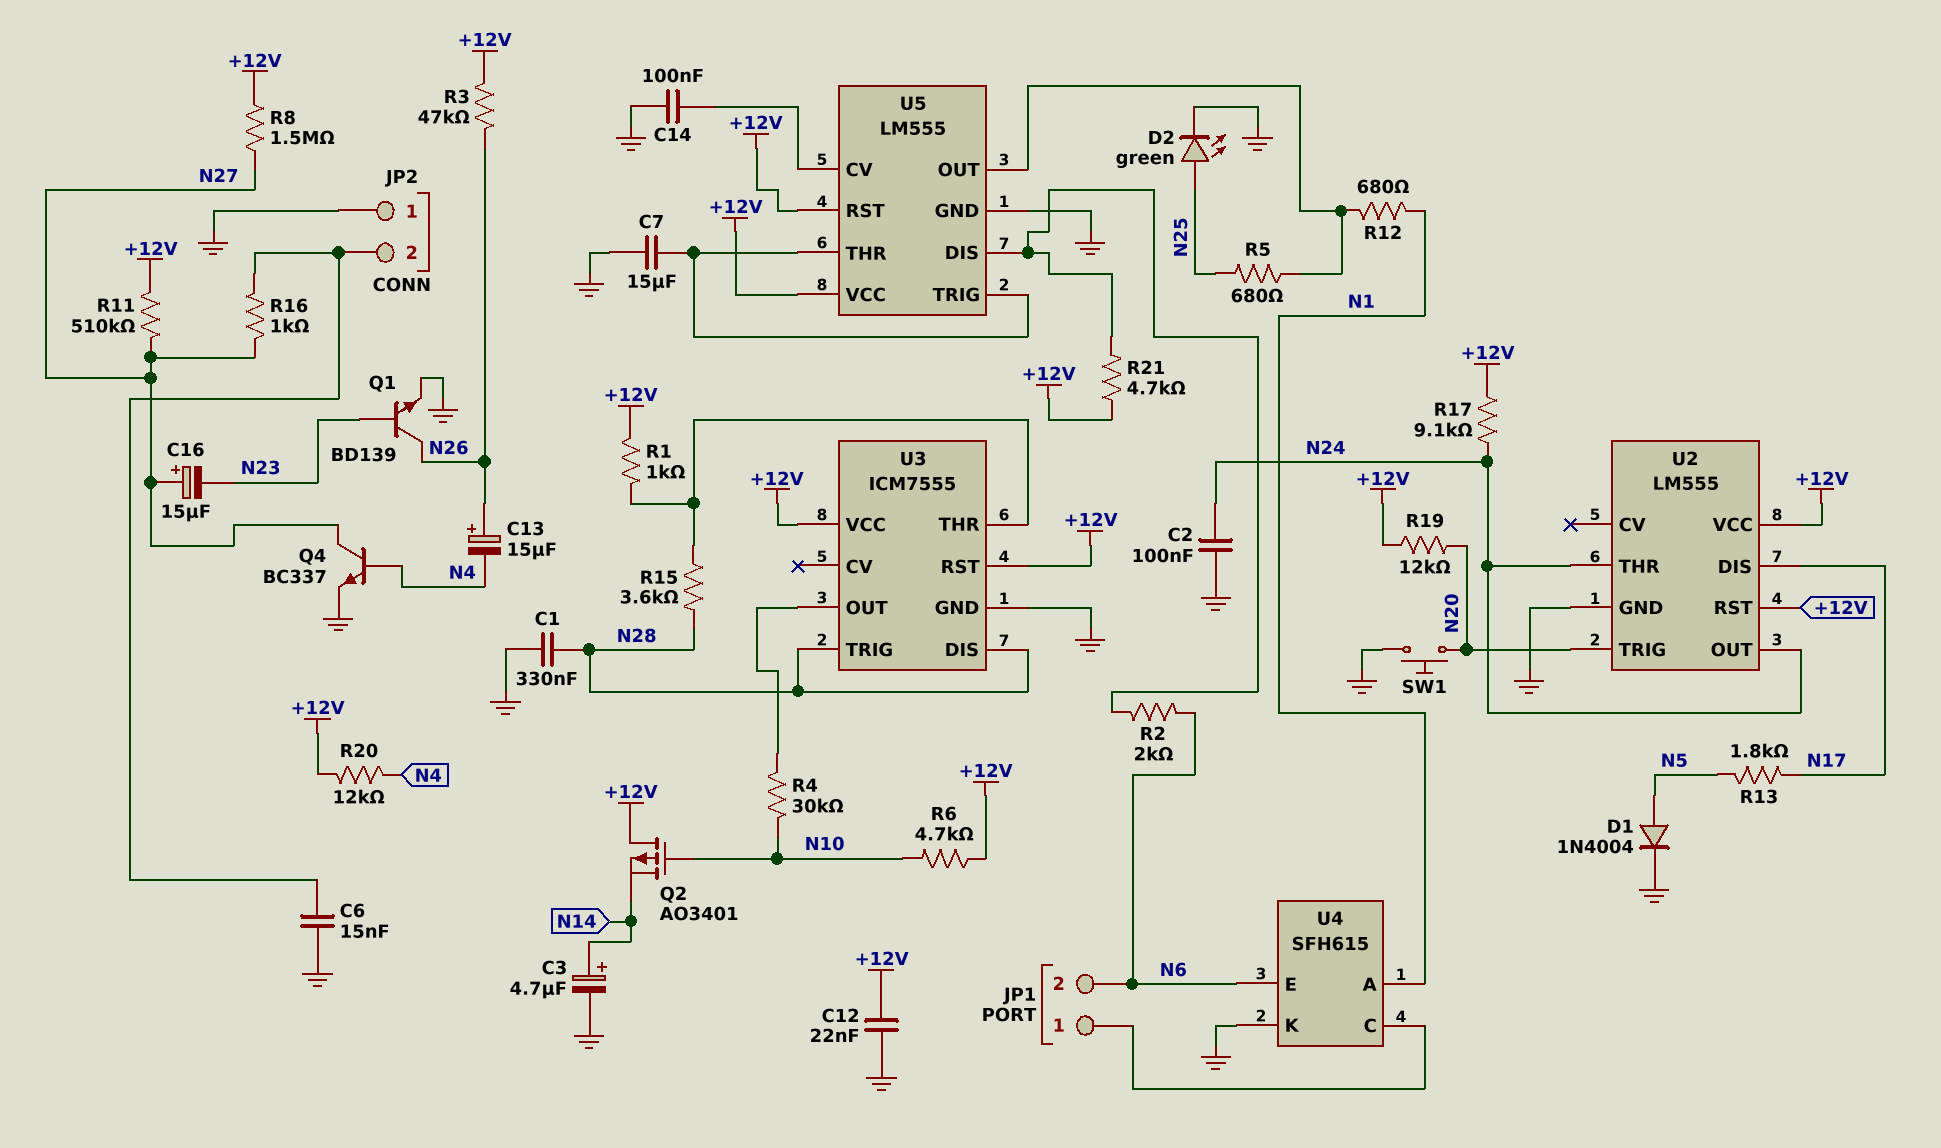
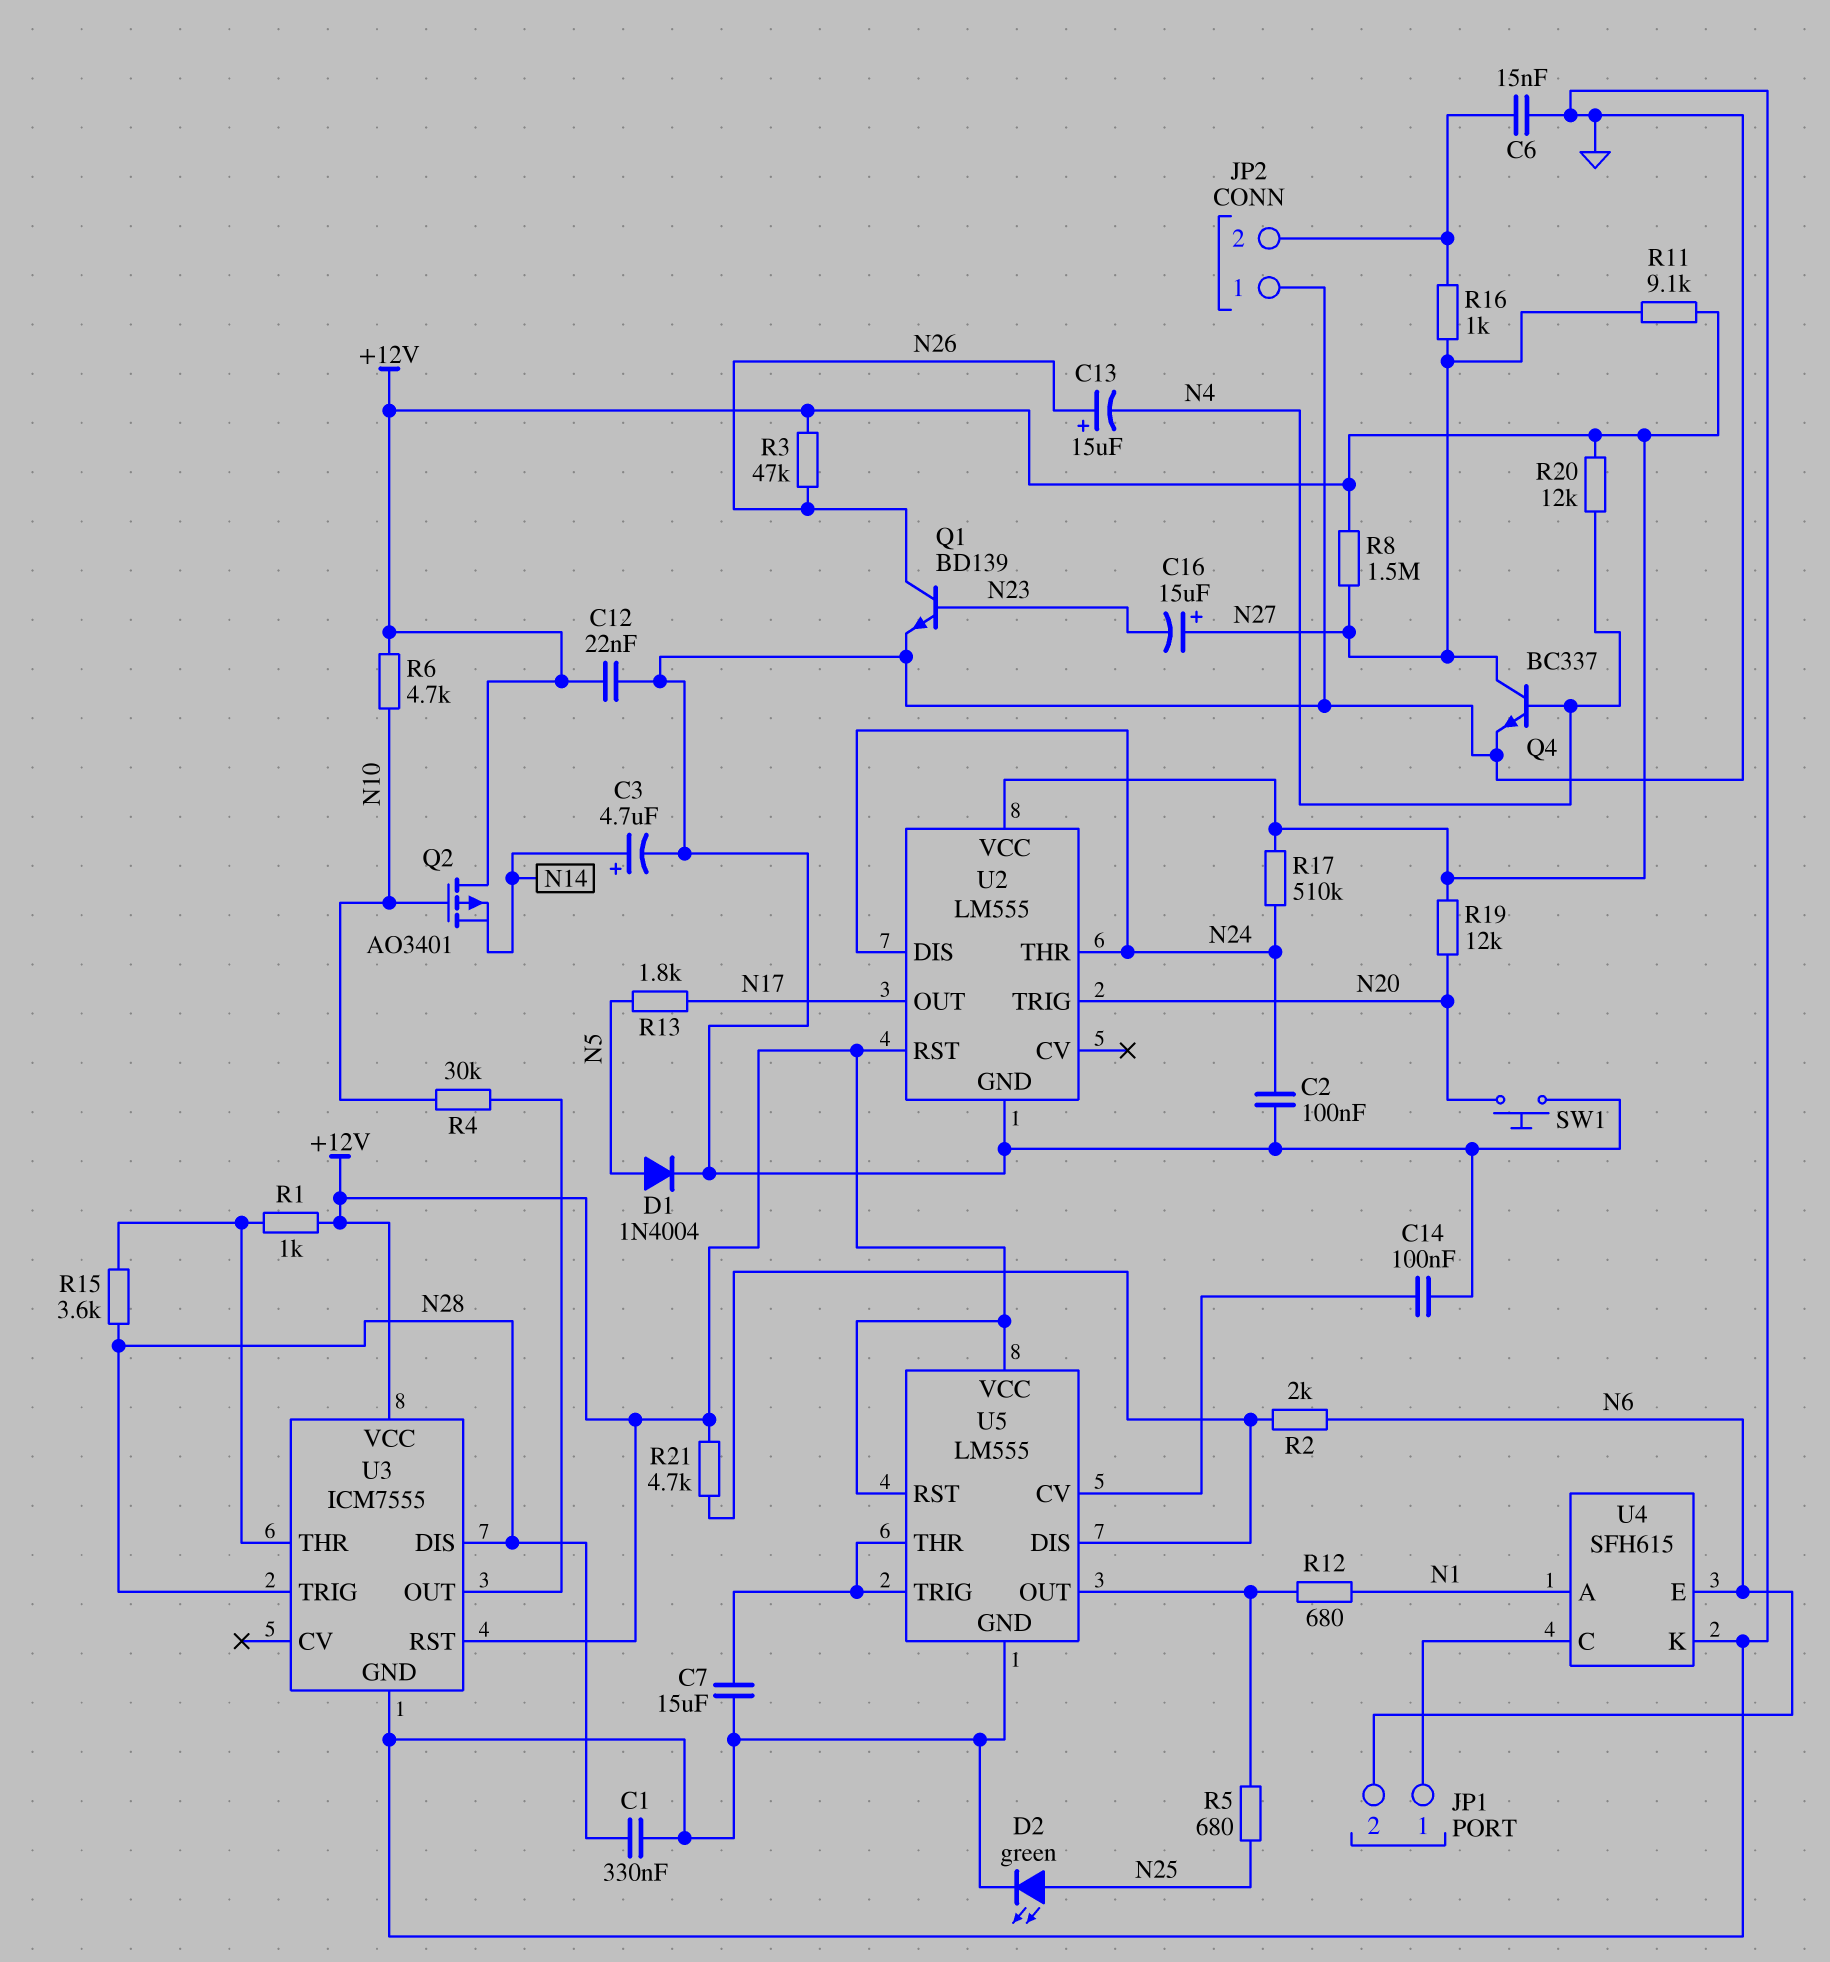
R11: 510k (+12V, N27) -> 9.1k (+12V, N27)
R17: 9.1k (+12V, N24) -> 510k (+12V, N24)
U2 pin DIS: N17 -> N24
U2 pin OUT: N24 -> N17

